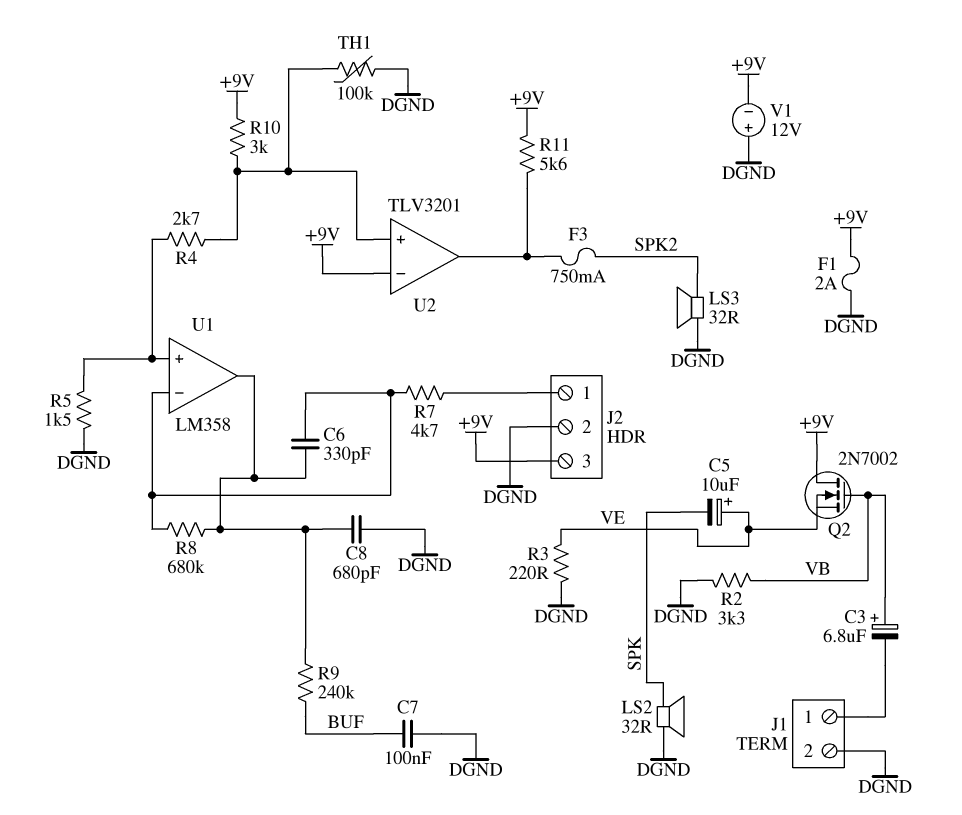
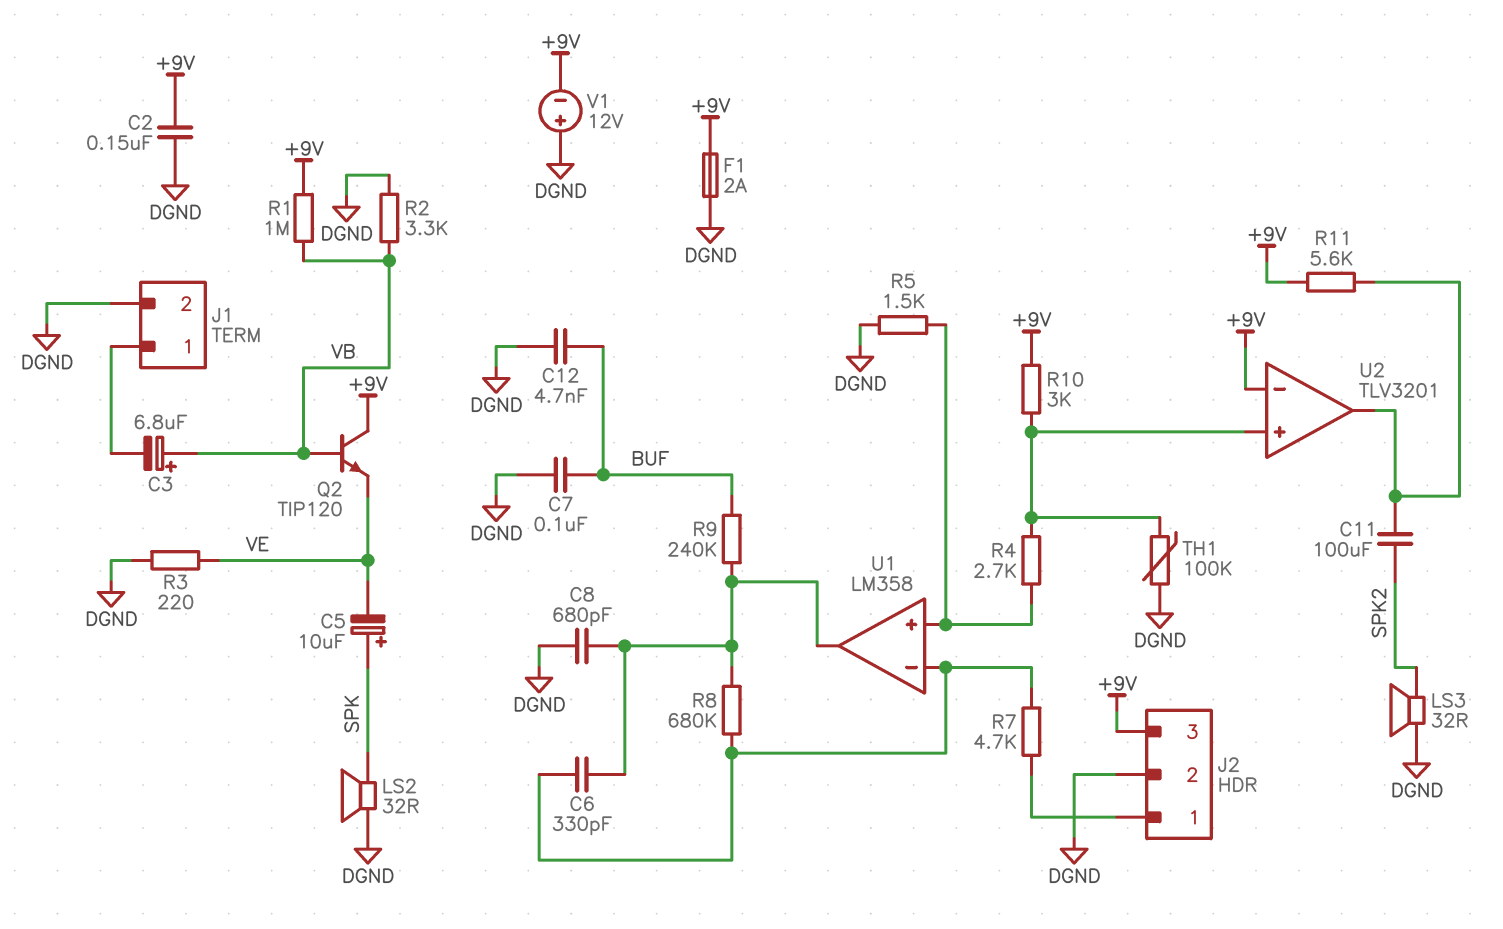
C2: none -> 150nF (+9V, DGND)
C5: 10uF (plus VE, minus SPK) -> 10uF (plus SPK, minus VE)
C11: none -> 100uF (SPK2, U2/out)
C12: none -> 4.7nF (BUF, DGND)
F3: 750mA (SPK2, U2/out) -> none
Q2: NMOS 2N7002 (G VB, D +9V, S VE) -> NPN TIP120 (B VB, C +9V, E VE)
R1: none -> 1M (+9V, VB)

